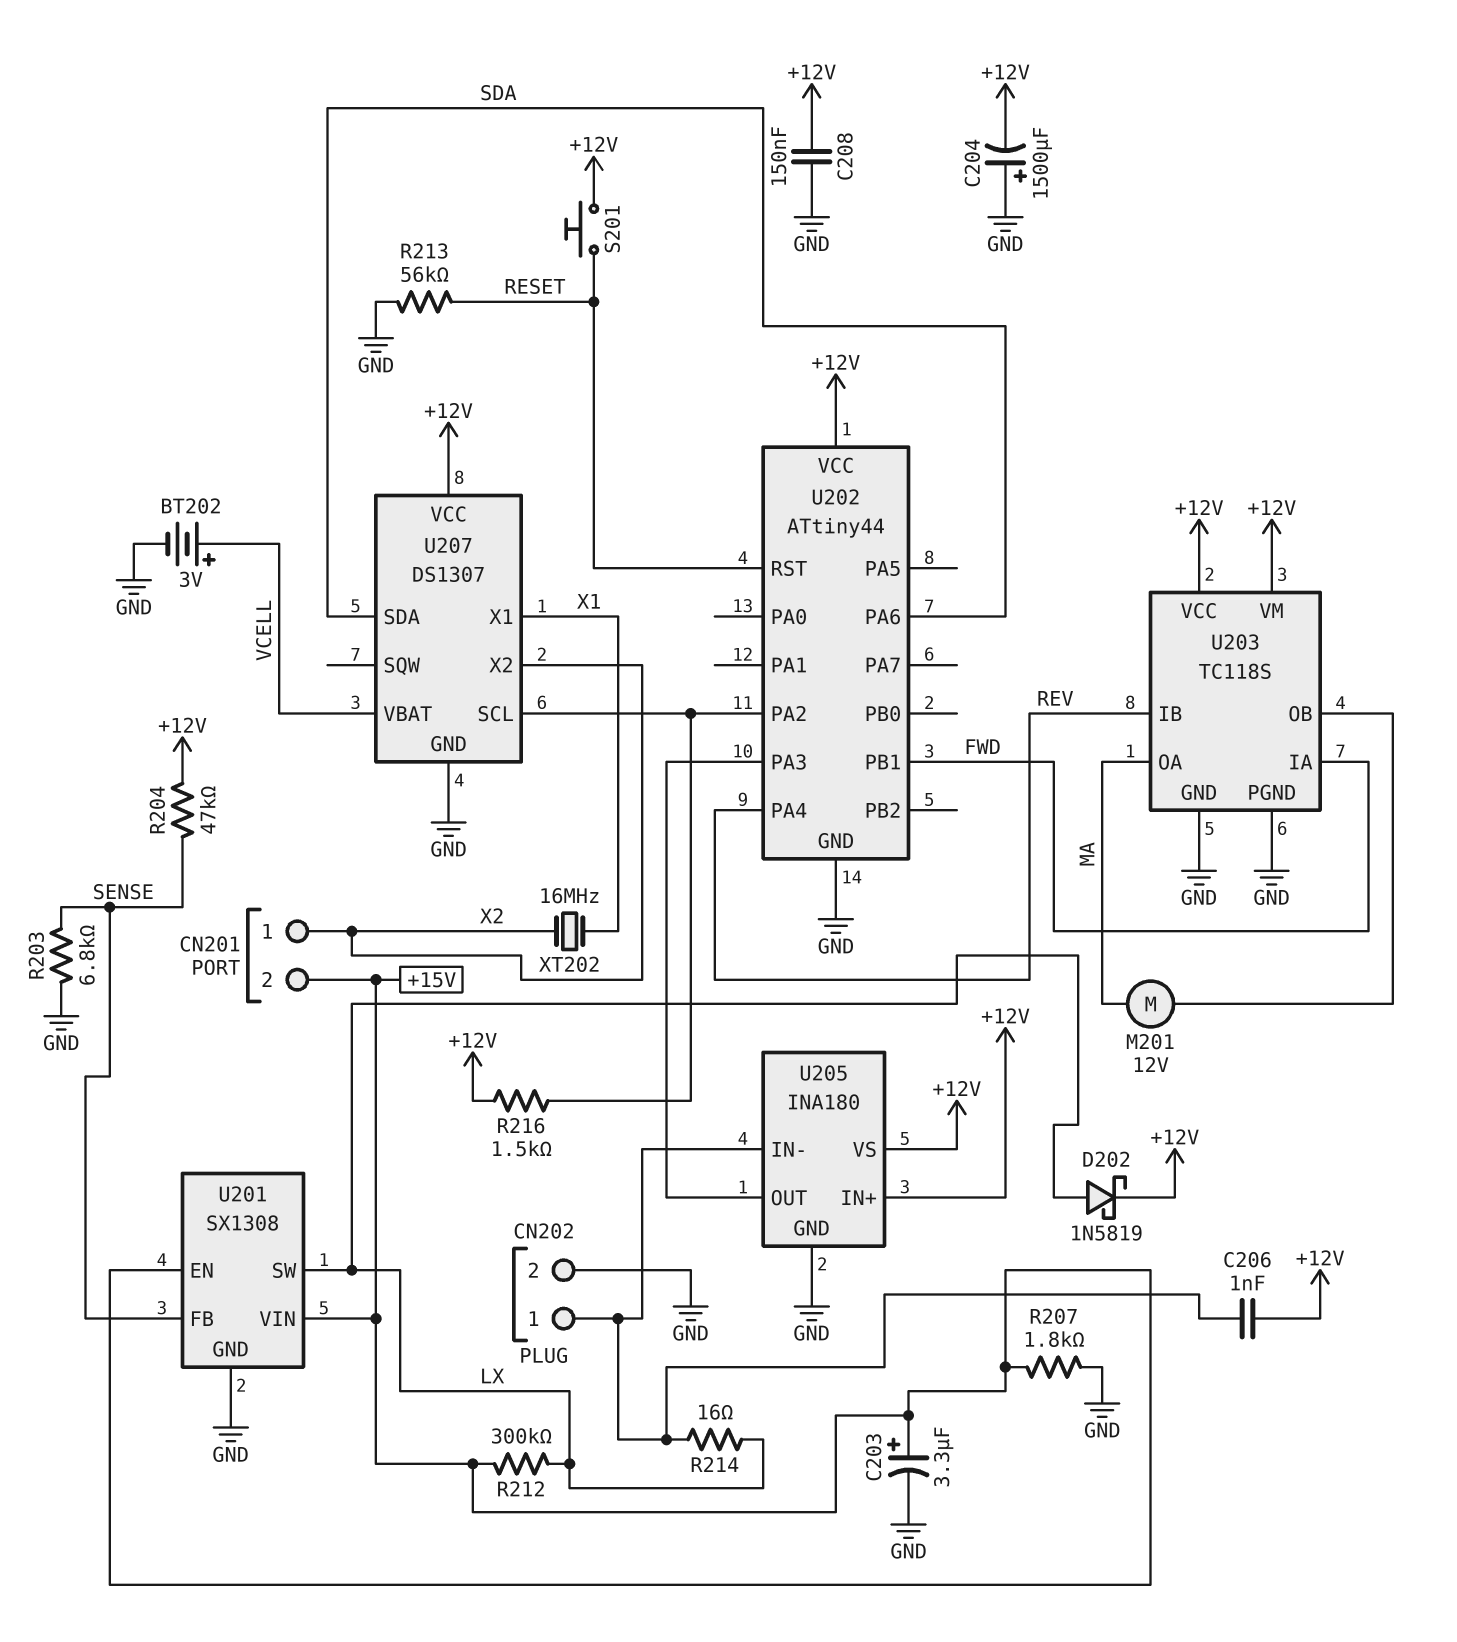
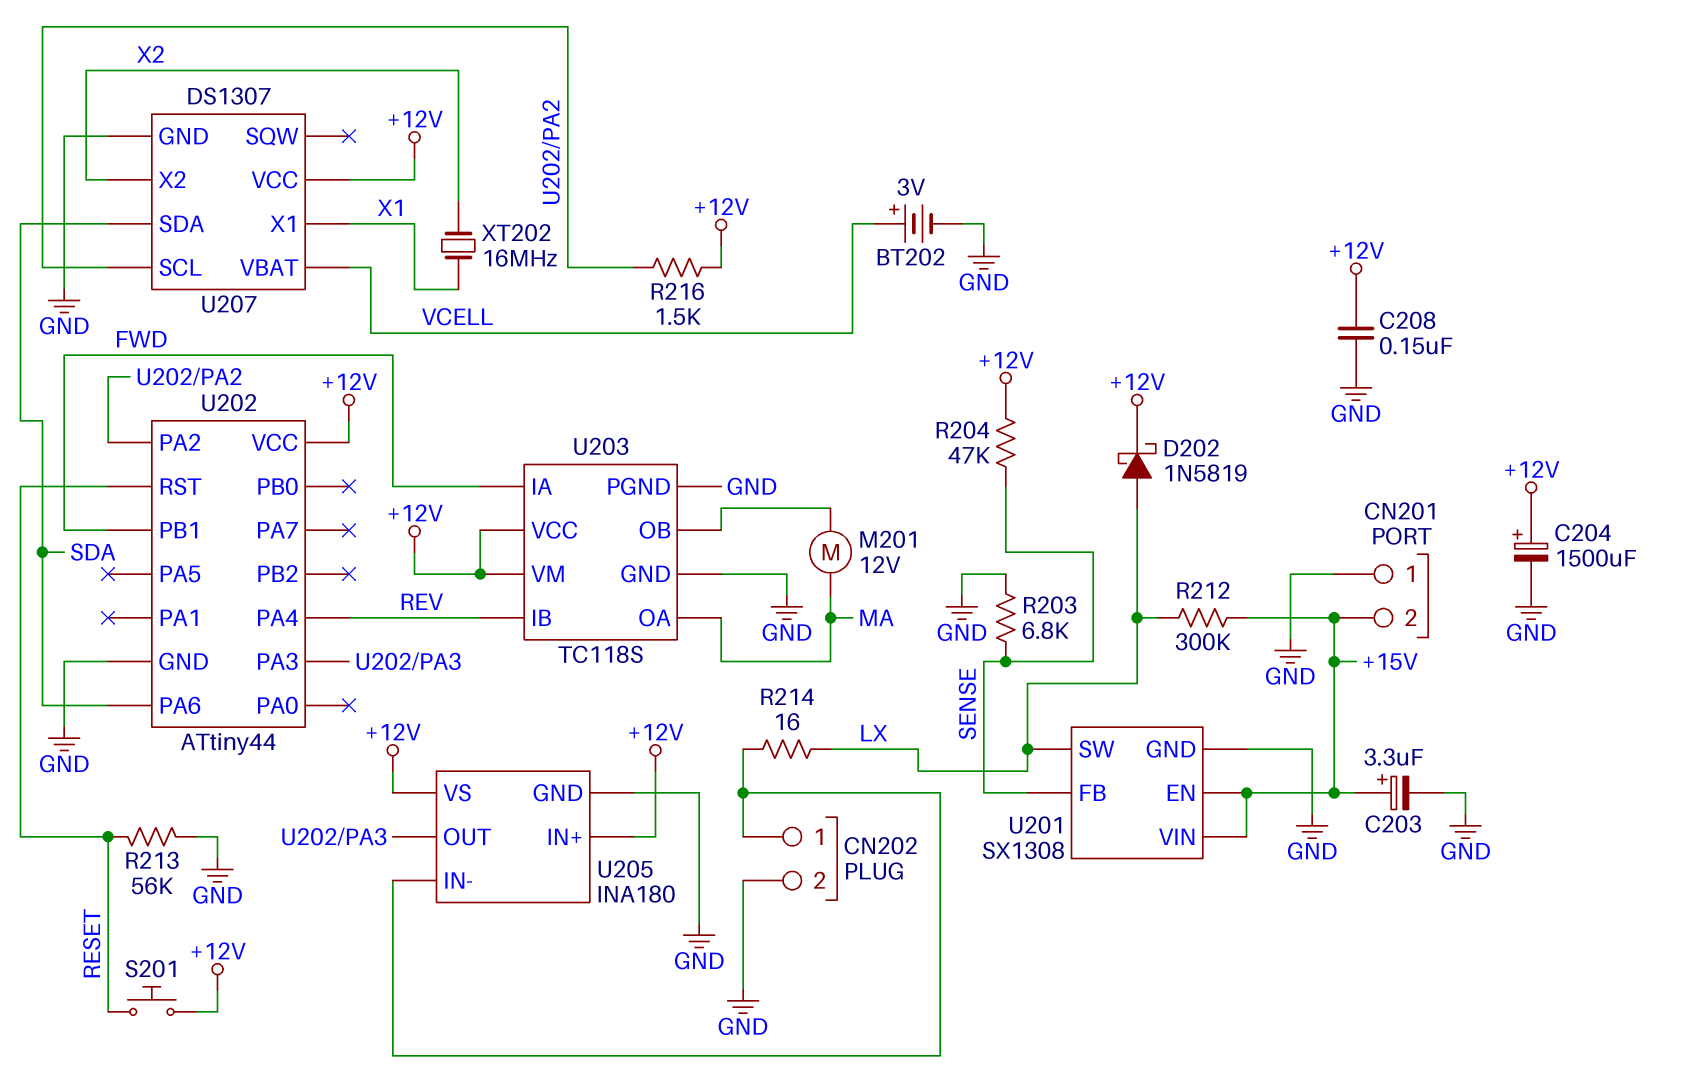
C204: 1500uF (plus GND, minus +12V) -> 1500uF (plus +12V, minus GND)
C206: 1nF (+12V, CN202/1) -> none
CN201 pin 1: X2 -> GND
R207: 1.8k (+15V, GND) -> none

